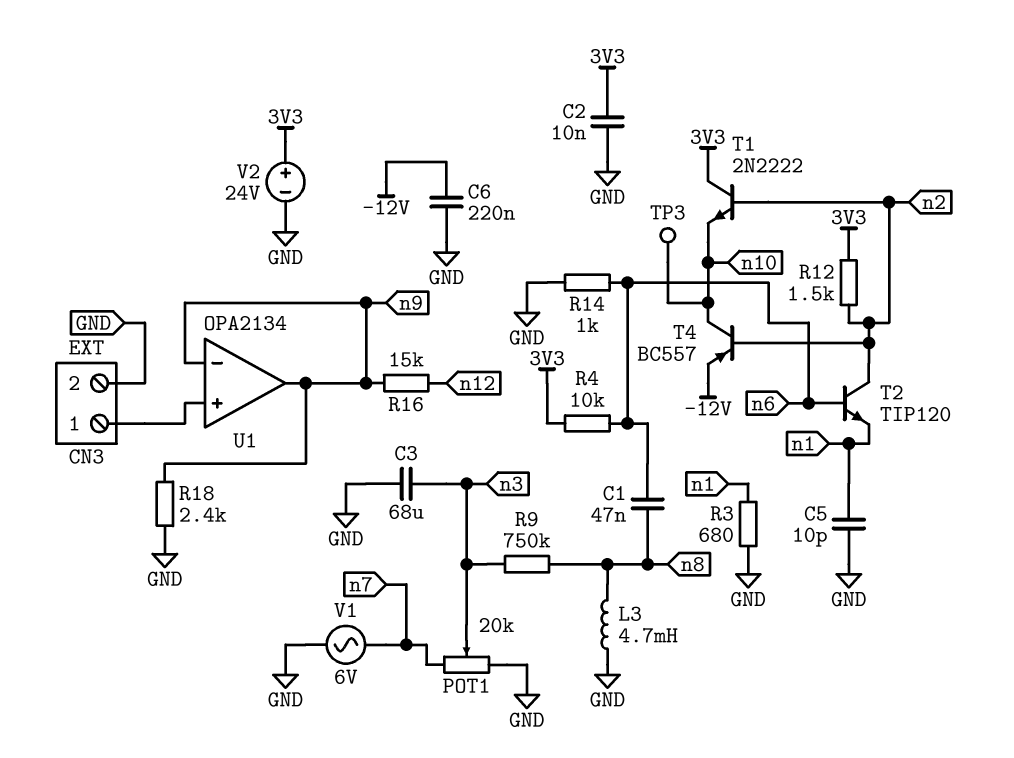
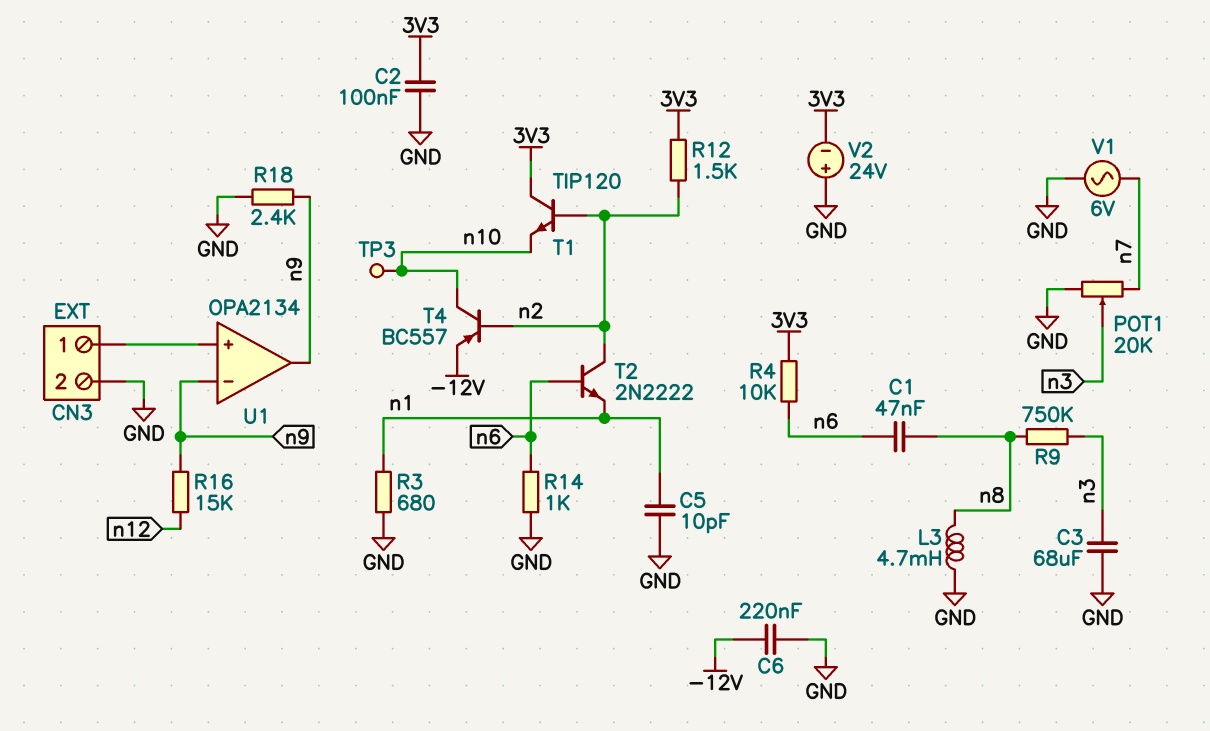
C2: 10nF (3V3, GND) -> 100nF (3V3, GND)
T1: NPN 2N2222 (B n2, C 3V3, E n10) -> NPN TIP120 (B n2, C 3V3, E n10)
T2: NPN TIP120 (B n6, C n2, E n1) -> NPN 2N2222 (B n6, C n2, E n1)
V2: 24V (plus 3V3, minus GND) -> 24V (plus GND, minus 3V3)

